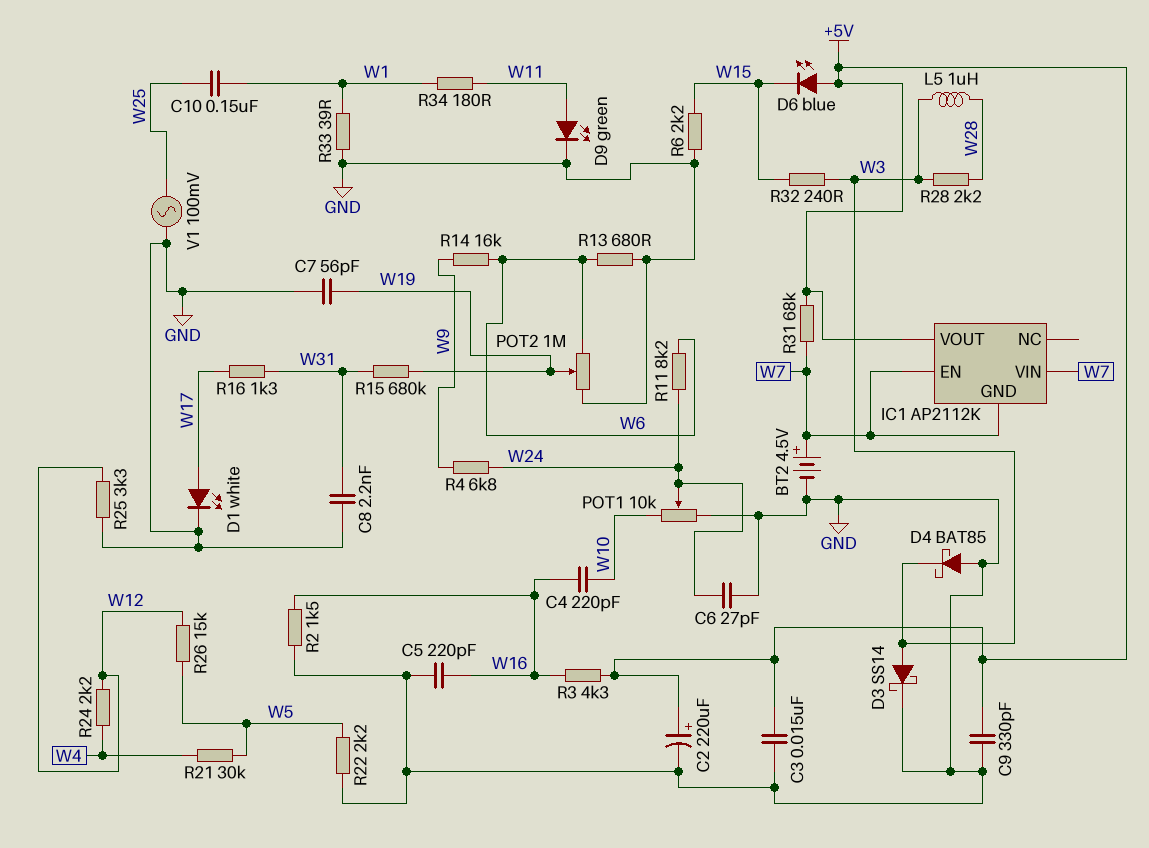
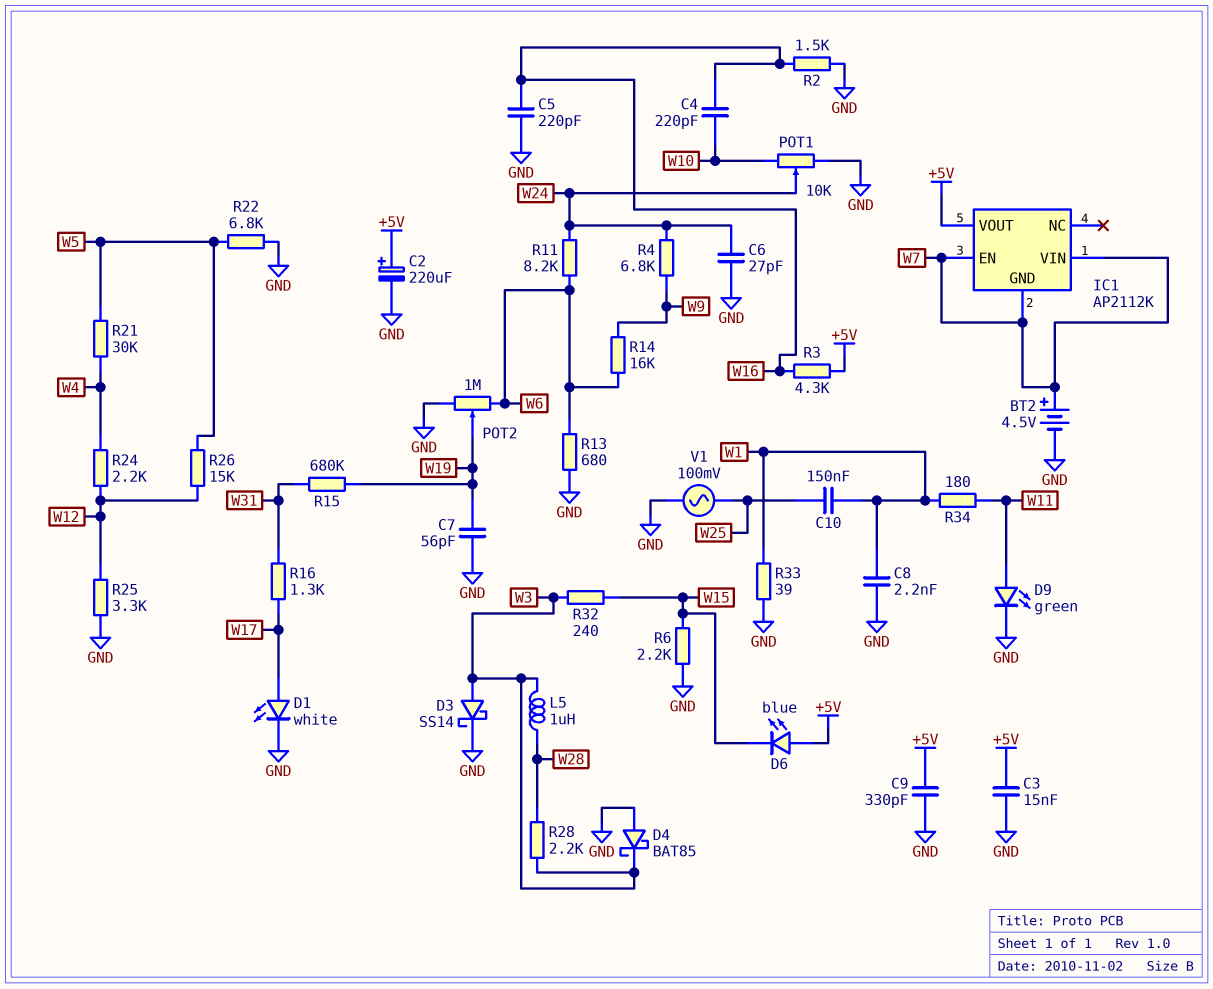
C8: 2.2nF (GND, W31) -> 2.2nF (GND, W1)
R22: 2.2k (GND, W5) -> 6.8k (GND, W5)
R31: 68k (+5V, W7) -> none

